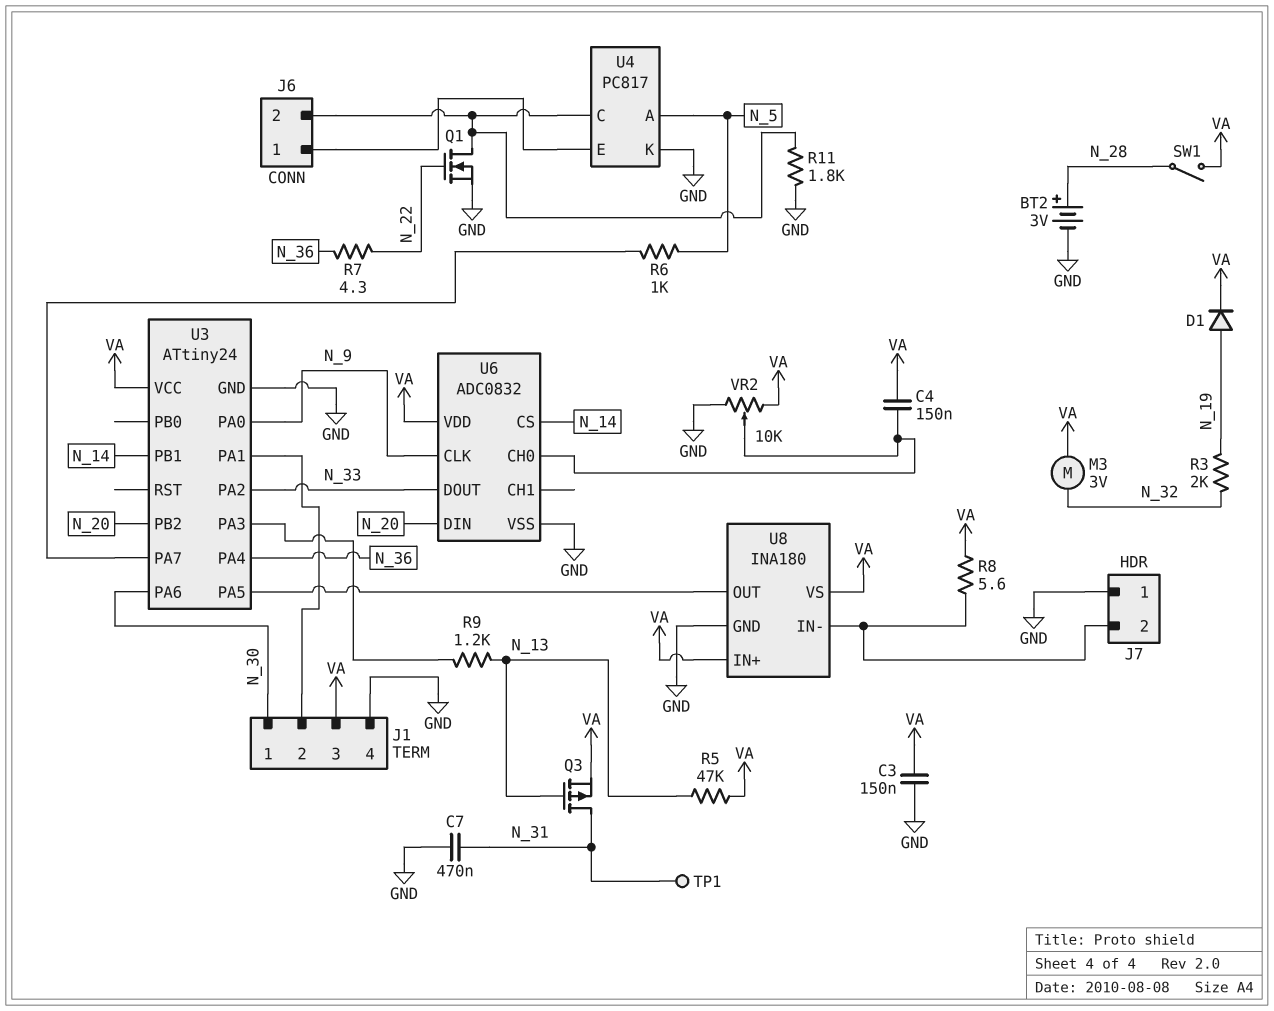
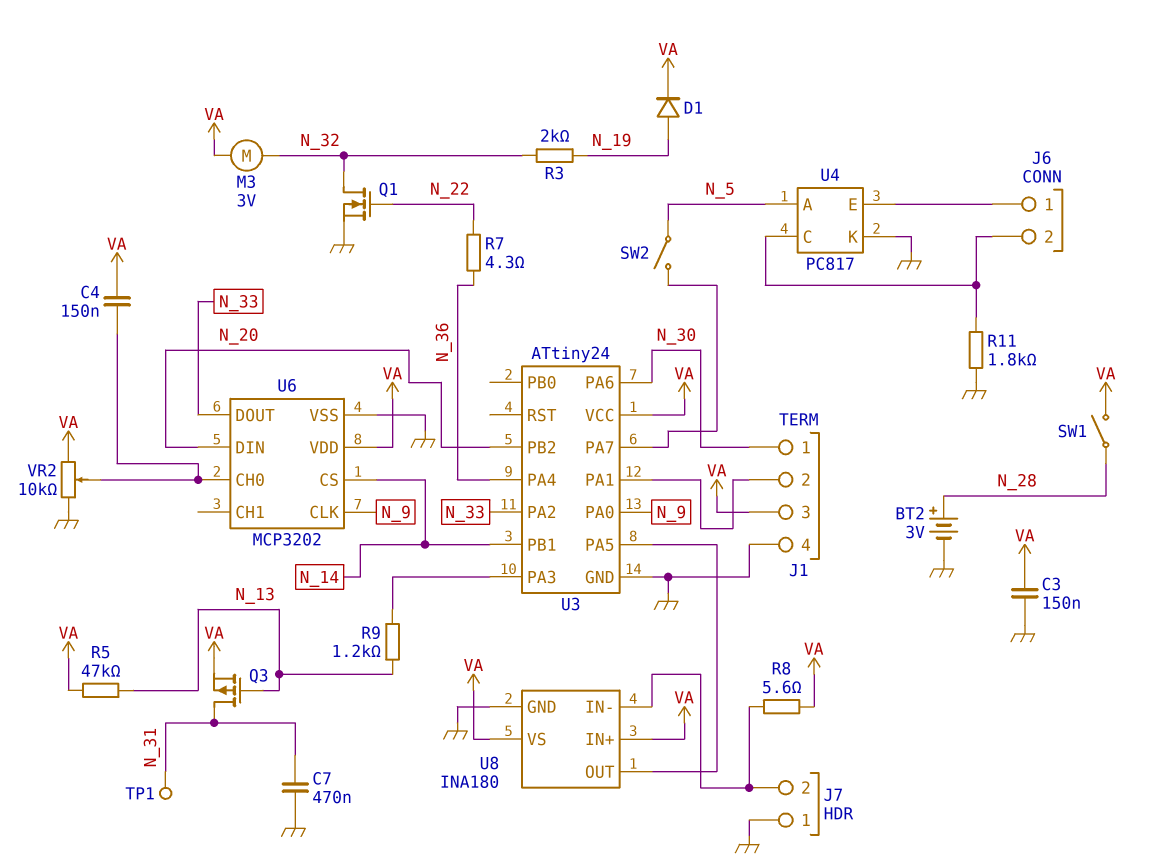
Q1: NMOS (G N_22, D J6/2, S GND) -> NMOS (G N_22, D N_32, S GND)
R6: 1k (N_5, U3/PA7) -> none
SW2: none -> switch (N_5, U3/PA7)
U6: ADC0832 -> MCP3202

